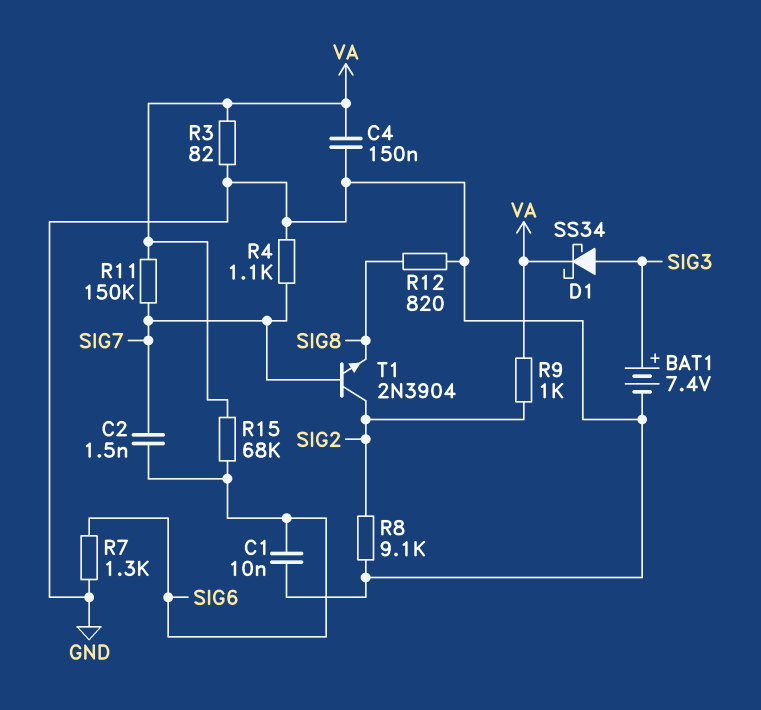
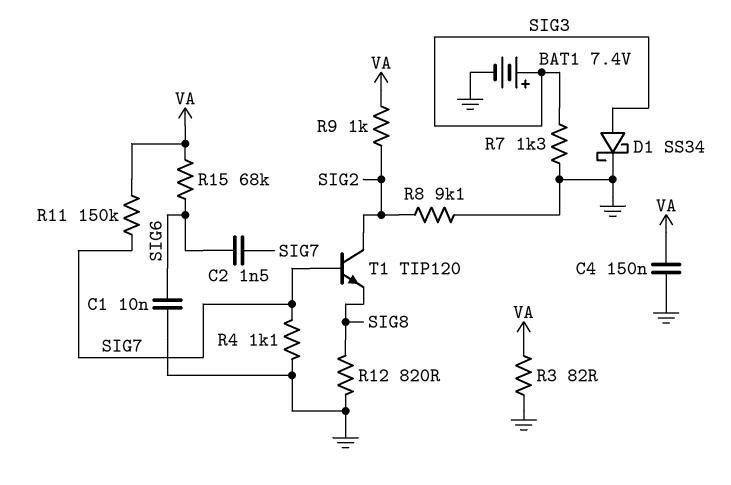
D1: schottky SS34 (A SIG3, K VA) -> schottky SS34 (A SIG3, K GND)
R7: 1.3k (GND, SIG6) -> 1.3k (GND, SIG3)
T1: NPN 2N3904 (B SIG7, C SIG2, E SIG8) -> NPN TIP120 (B SIG7, C SIG2, E SIG8)

